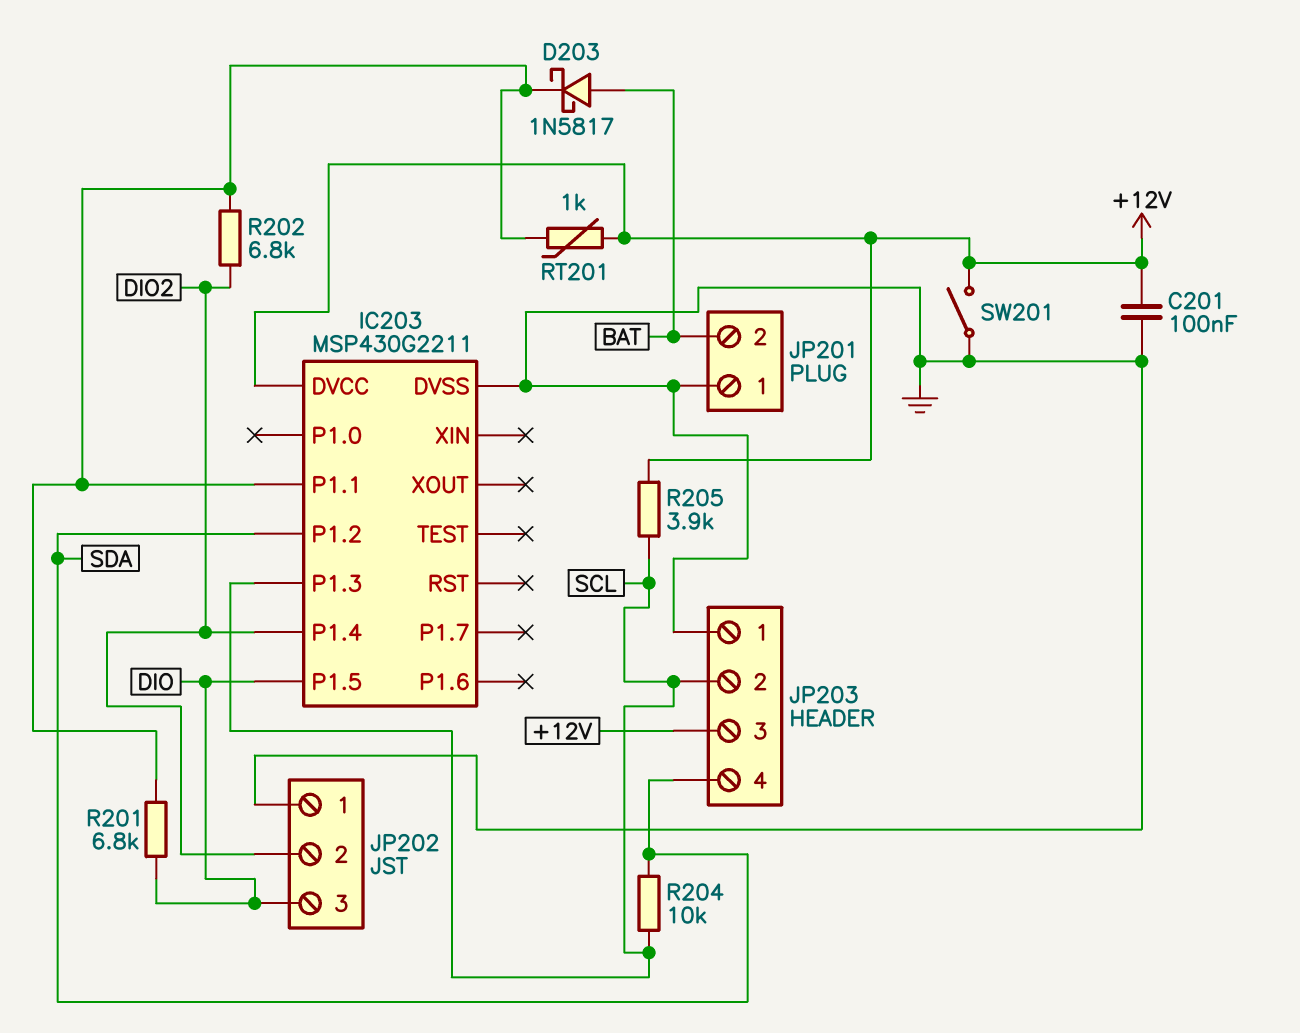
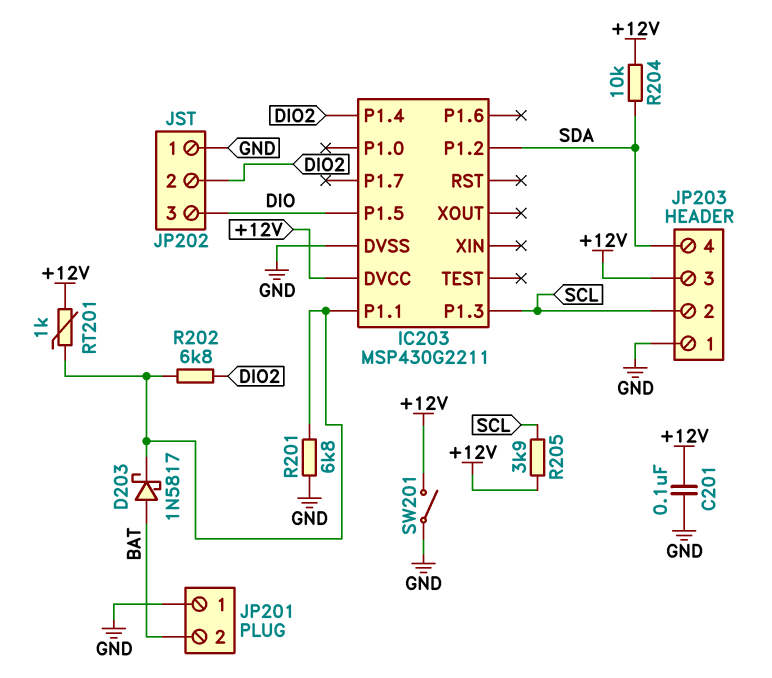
R201: 6.8k (DIO, IC203/P1.1) -> 6.8k (GND, IC203/P1.1)
R204: 10k (SCL, SDA) -> 10k (+12V, SDA)

